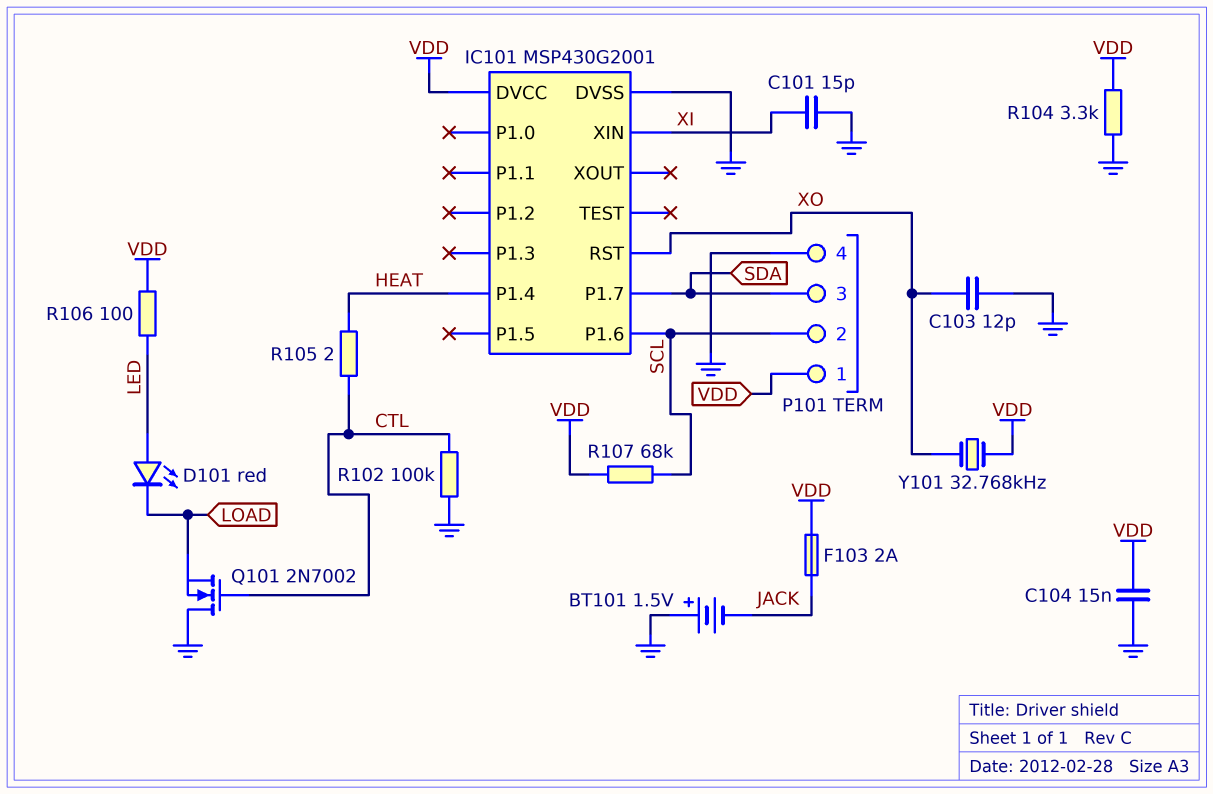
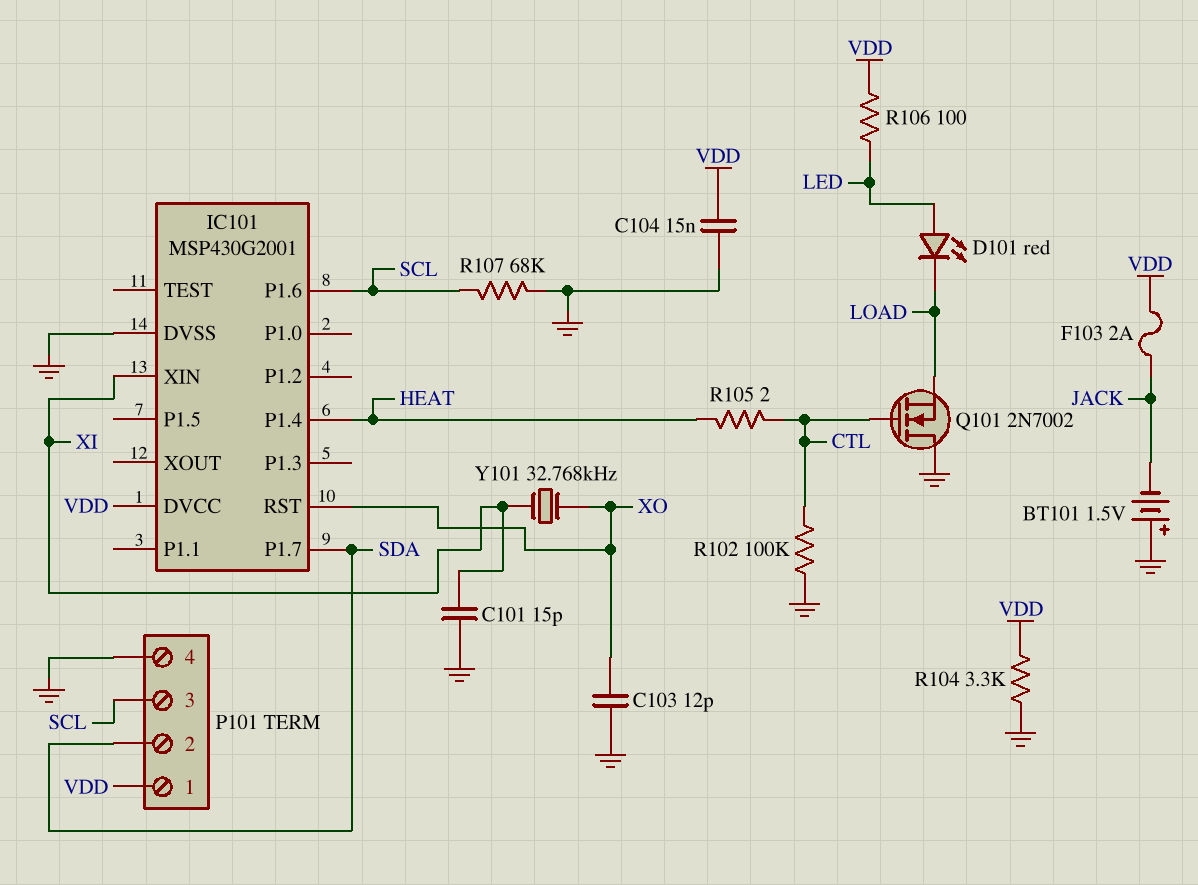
P101 pin 2: SCL -> SDA
P101 pin 3: SDA -> SCL
R107: 68k (SCL, VDD) -> 68k (GND, SCL)
Y101: 32.768kHz (VDD, XO) -> 32.768kHz (XI, XO)

